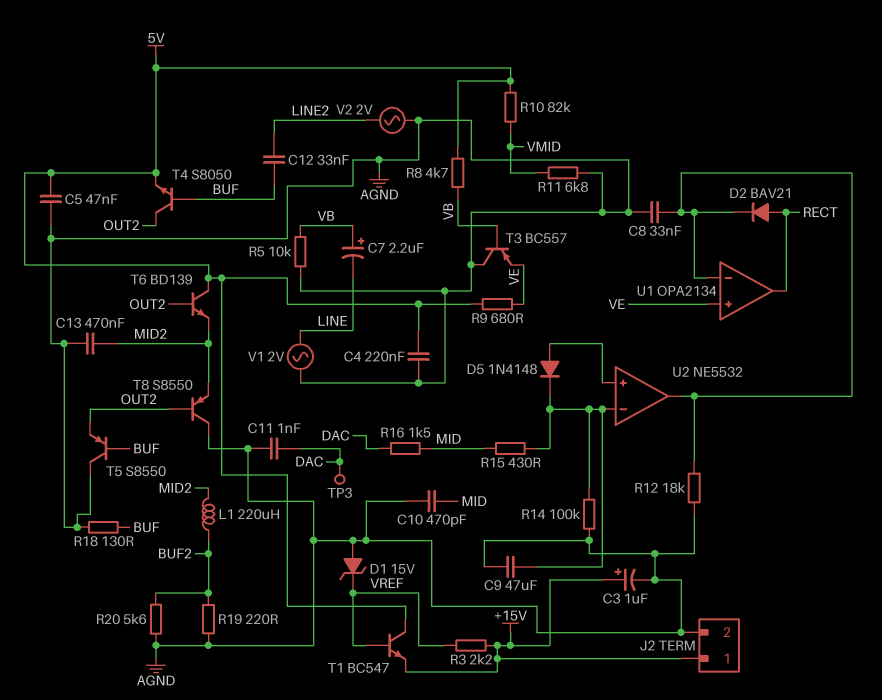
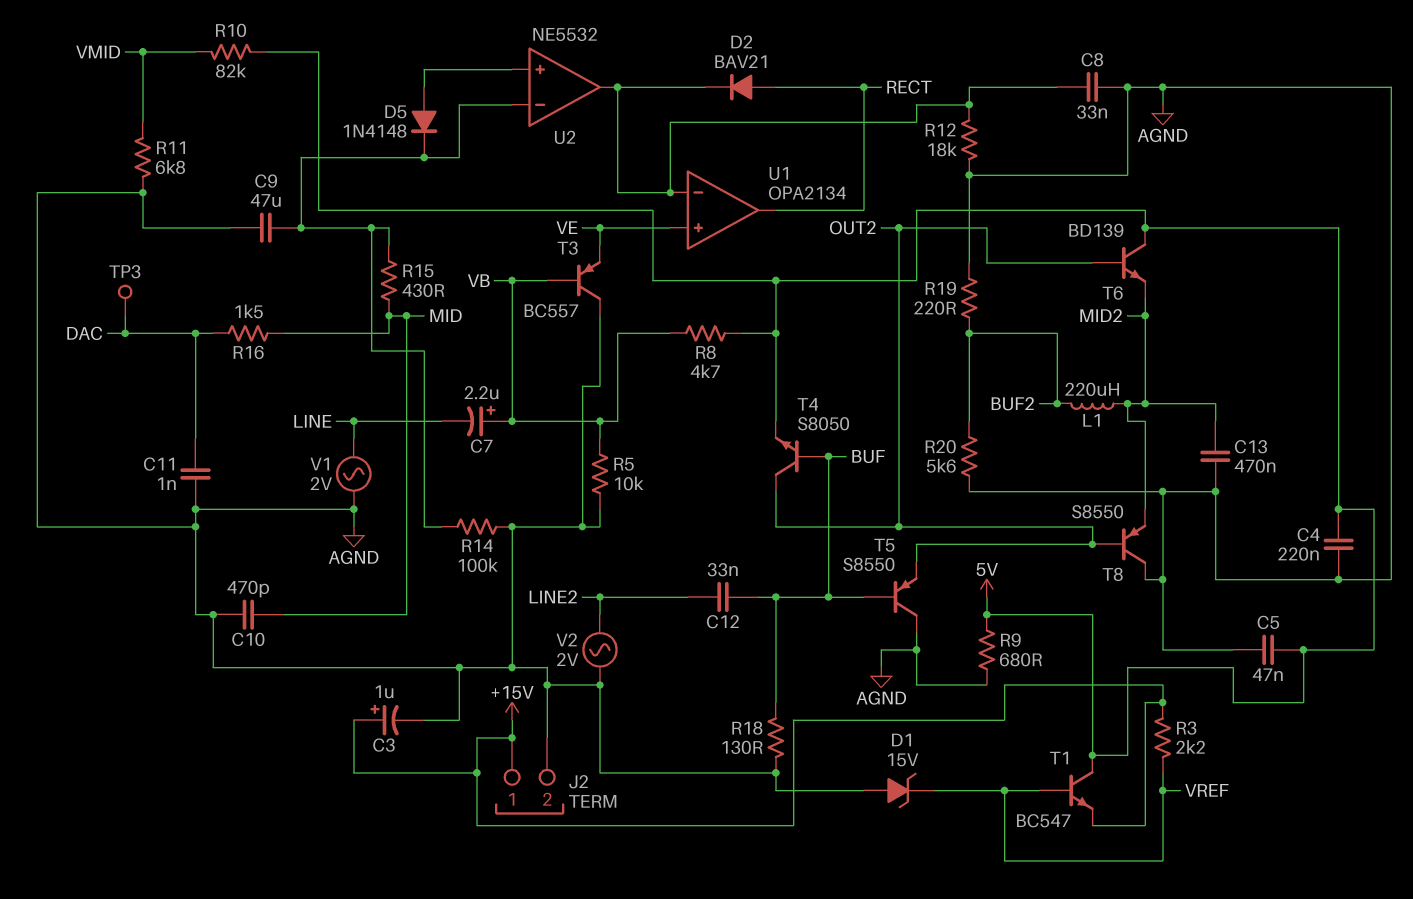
R9: 680 (5V, VE) -> 680 (5V, AGND)

